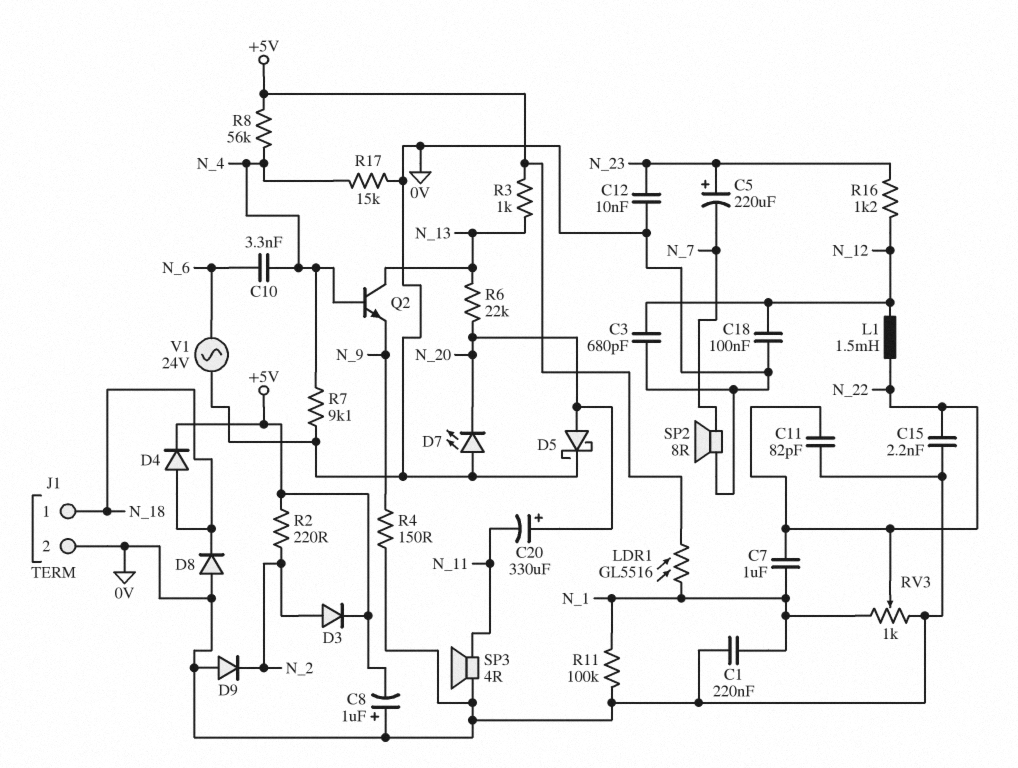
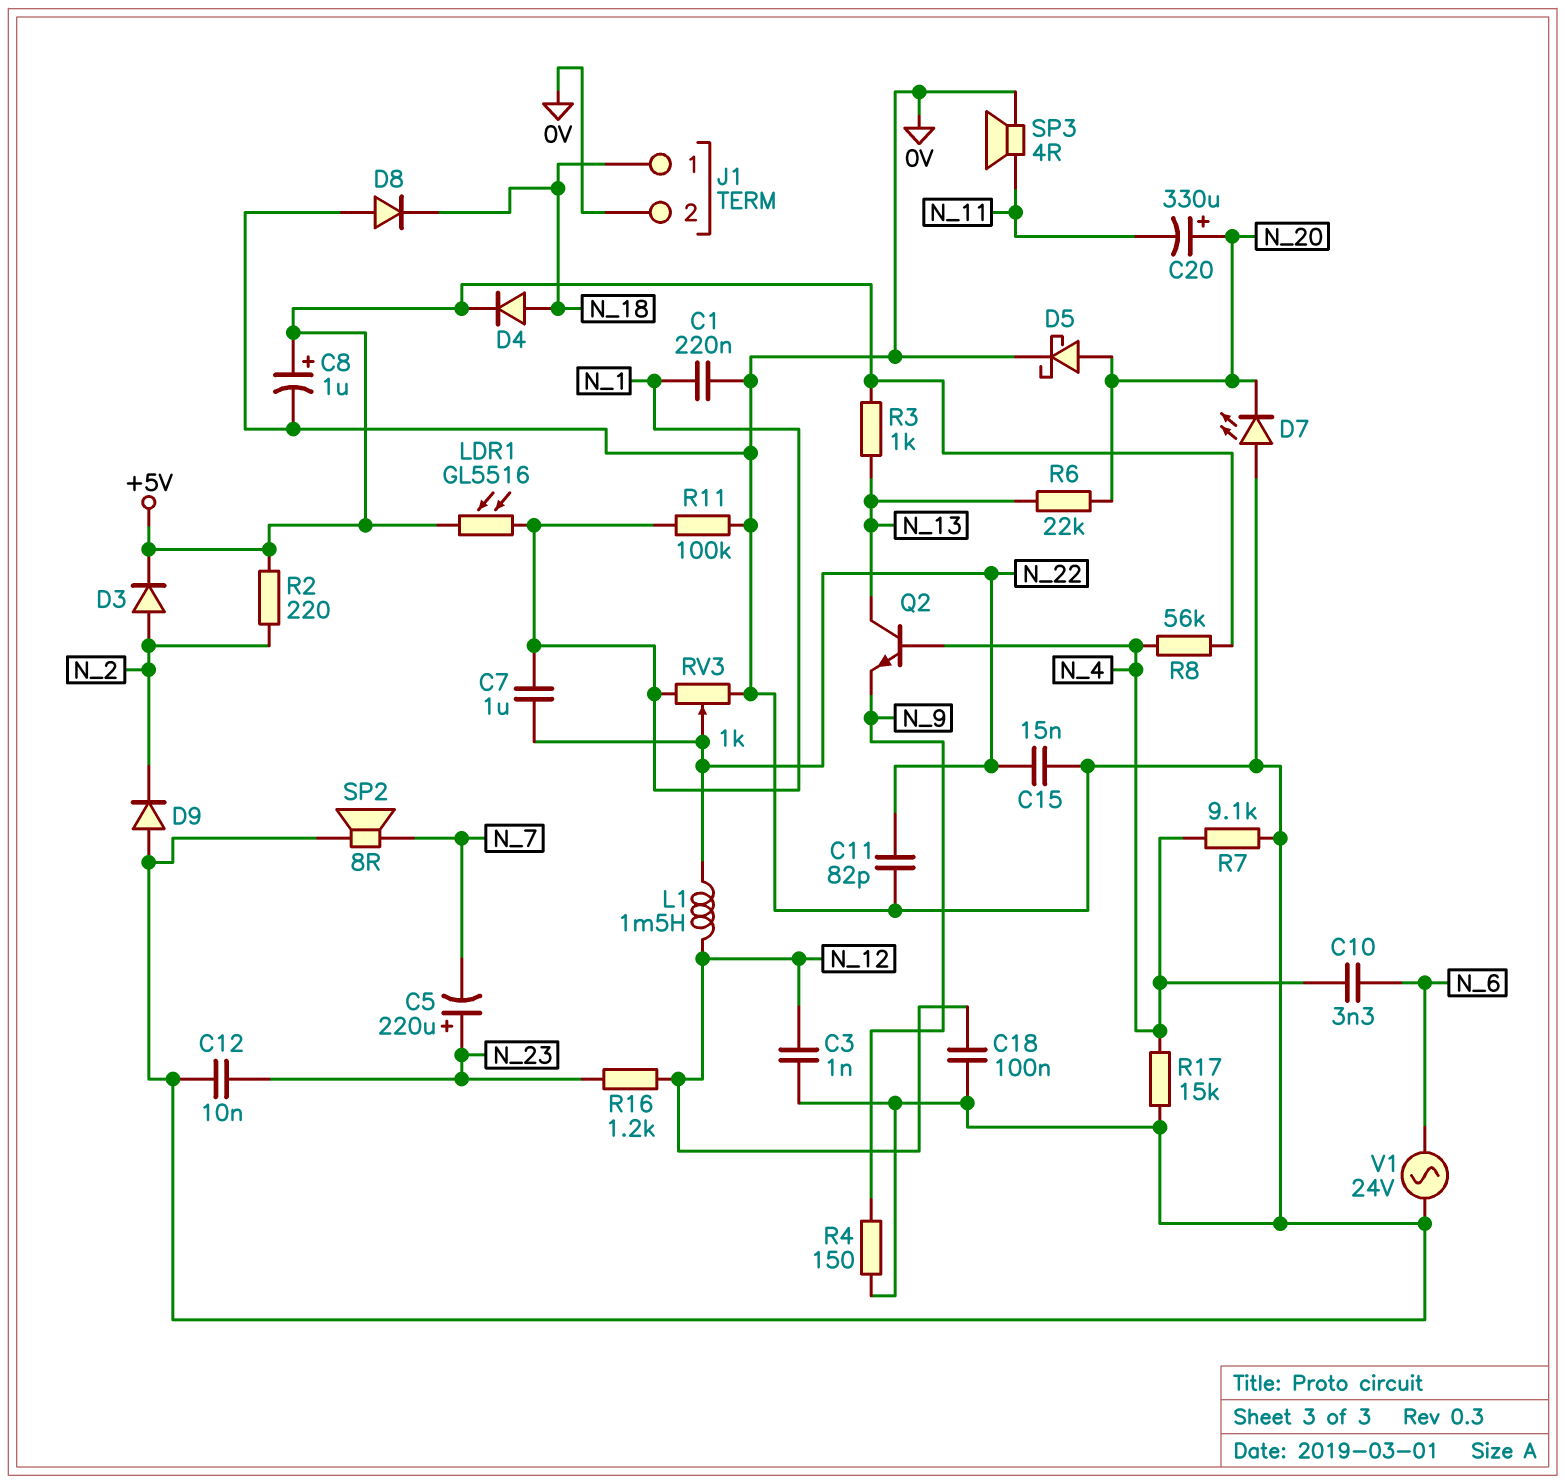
C3: 680pF (0V, N_12) -> 1nF (0V, N_12)
C8: 1uF (plus 0V, minus +5V) -> 1uF (plus +5V, minus 0V)
C15: 2.2nF (0V, N_22) -> 15nF (0V, N_22)

